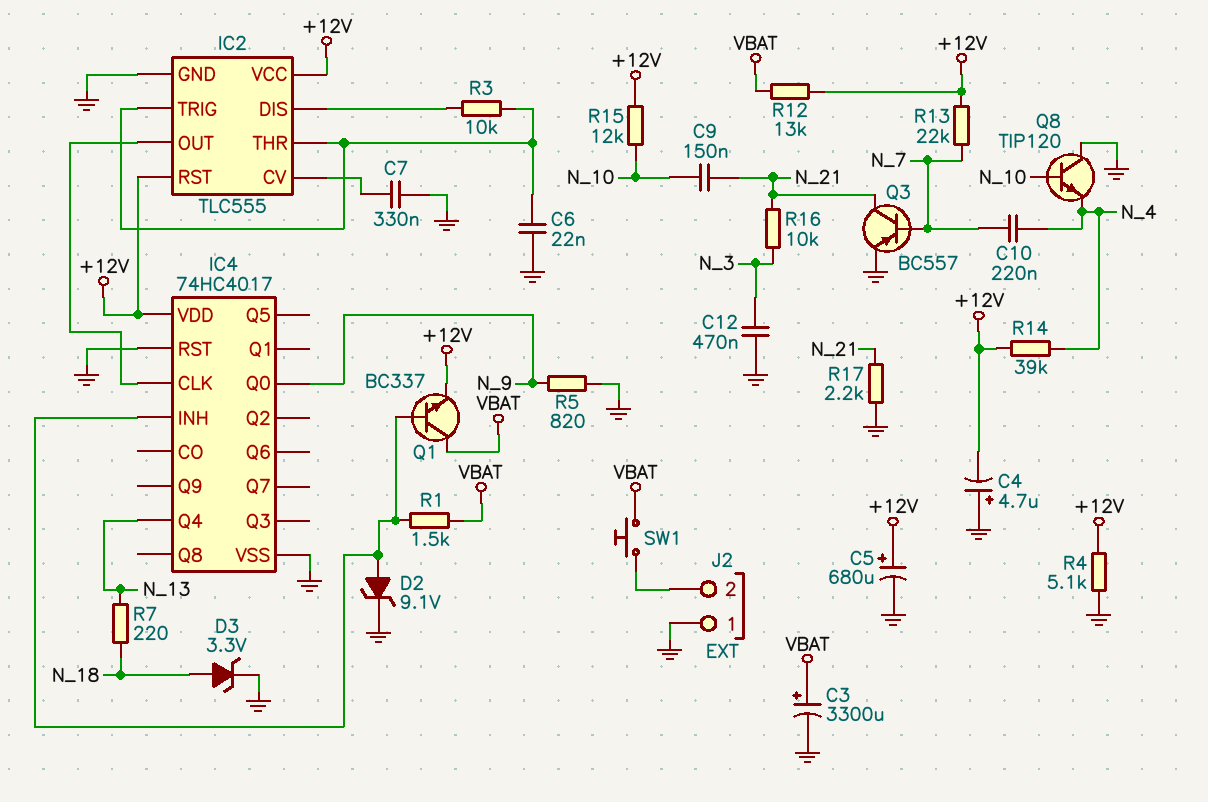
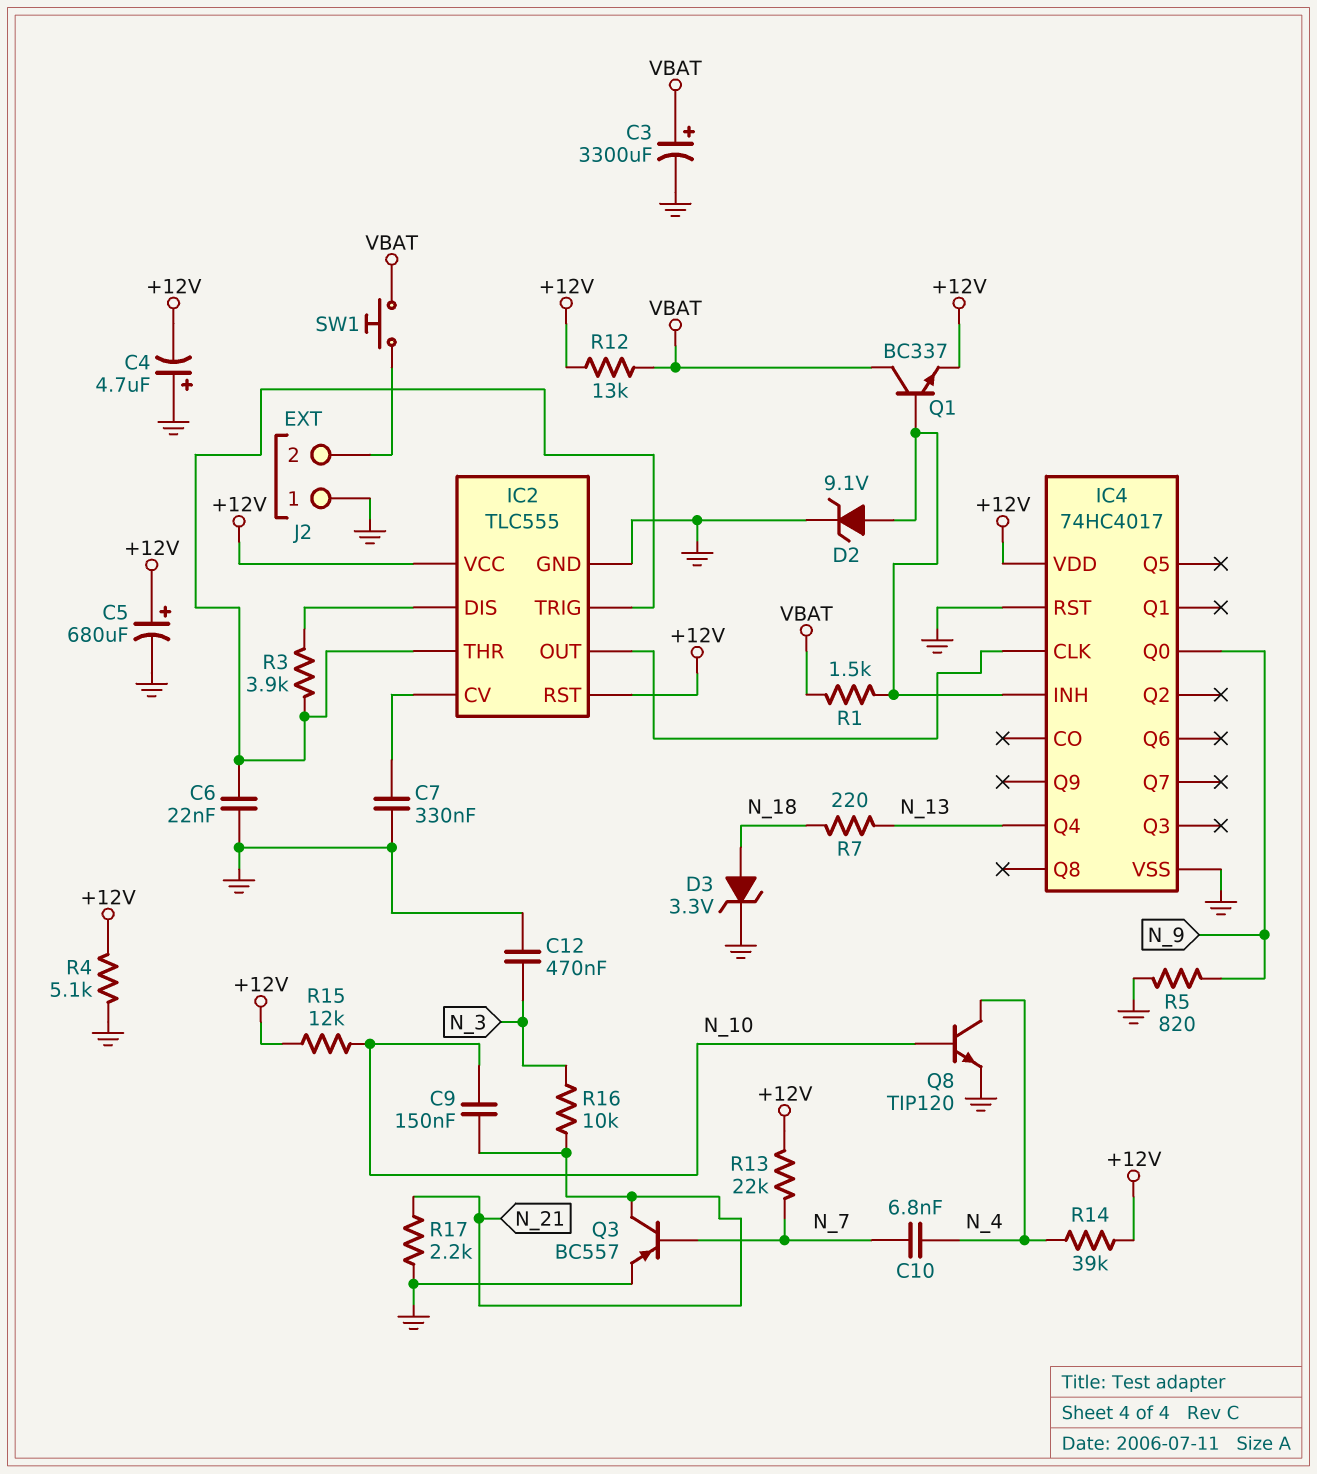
C10: 220nF (N_4, N_7) -> 6.8nF (N_4, N_7)
Q8: NPN TIP120 (B N_10, C GND, E N_4) -> NPN TIP120 (B N_10, C N_4, E GND)
R3: 10k (IC2/DIS, IC2/THR) -> 3.9k (IC2/DIS, IC2/THR)

